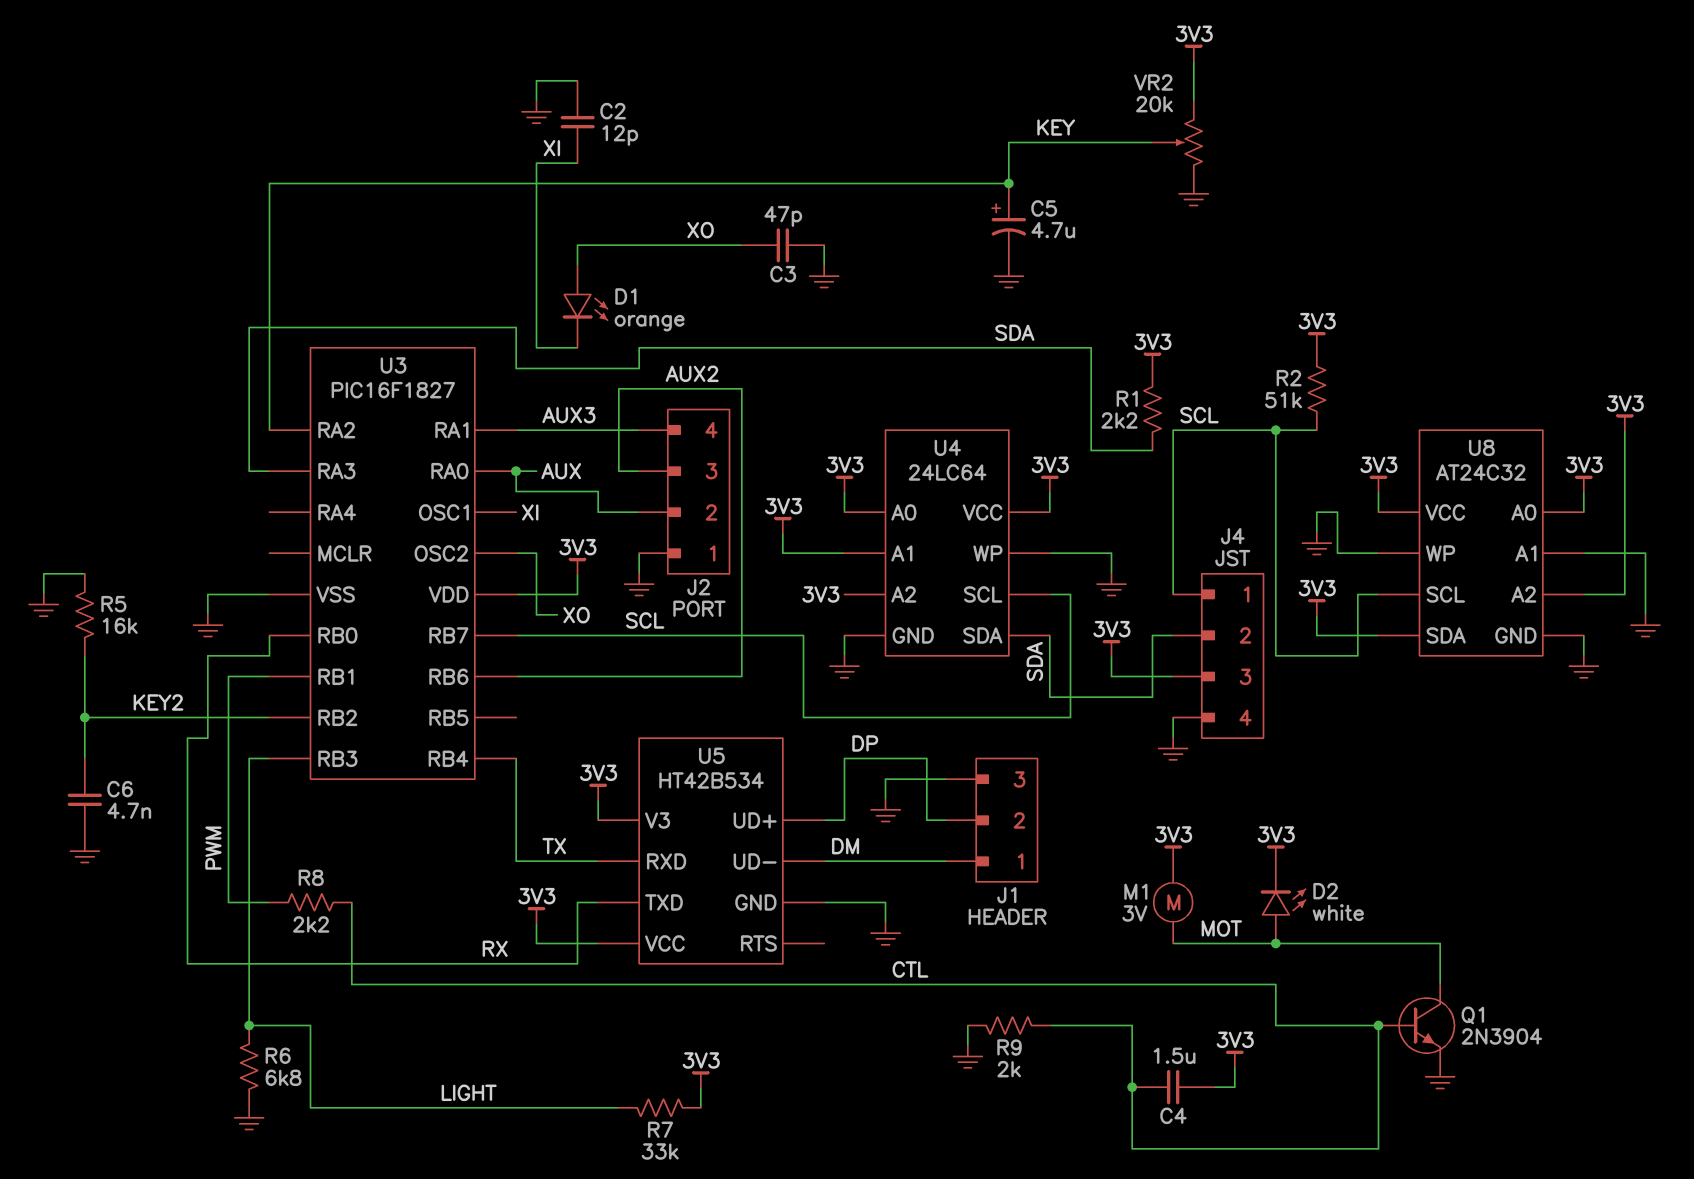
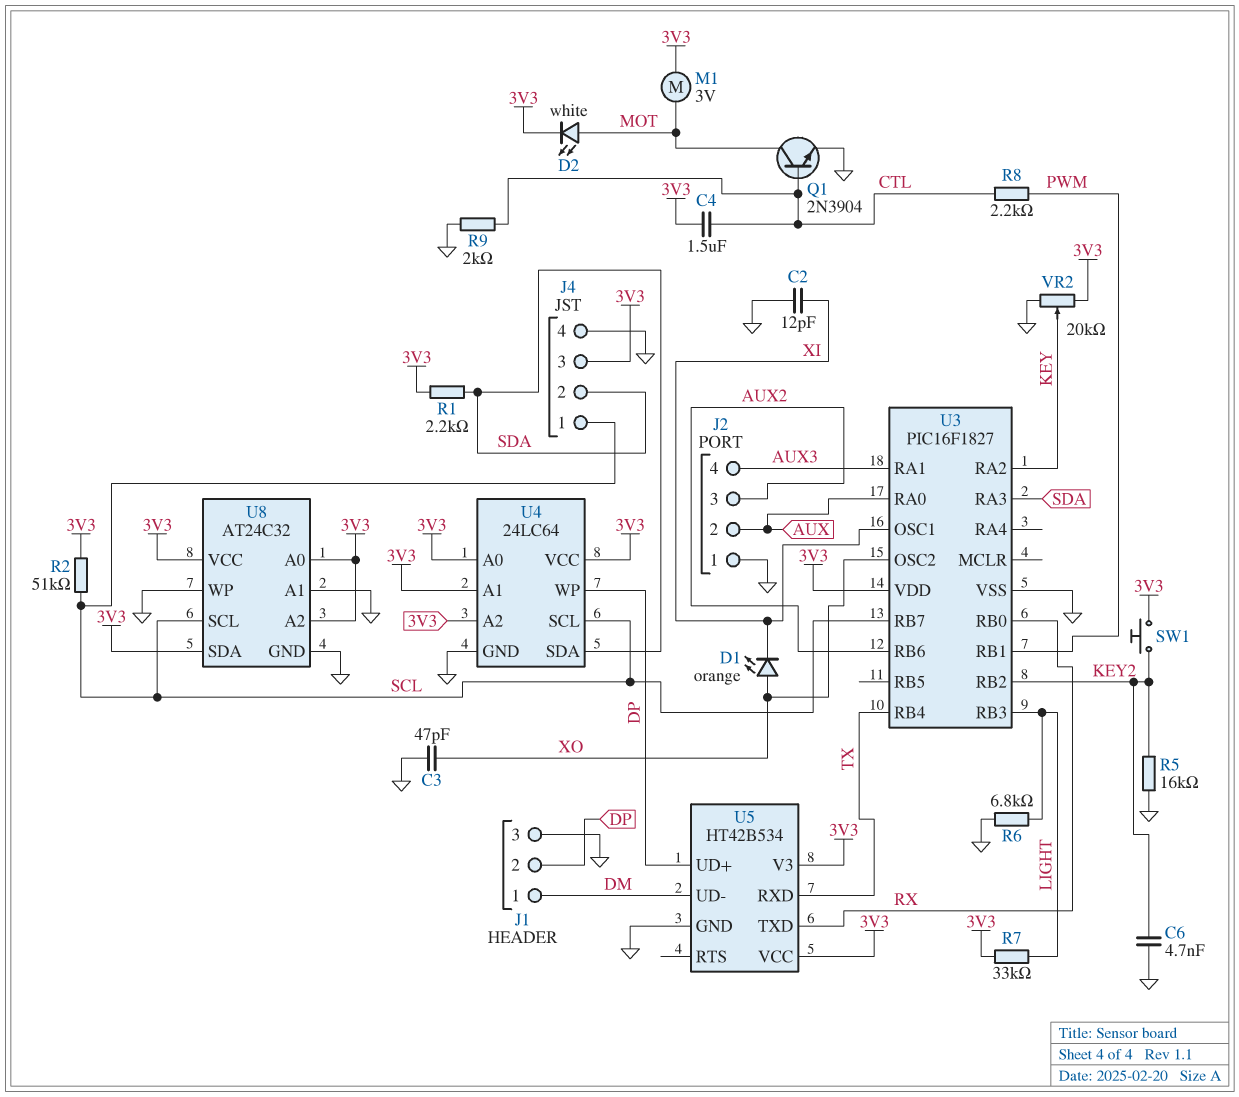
C5: 4.7uF (plus KEY, minus GND) -> none
SW1: none -> button (3V3, KEY2)
U4 pin WP: GND -> DP

